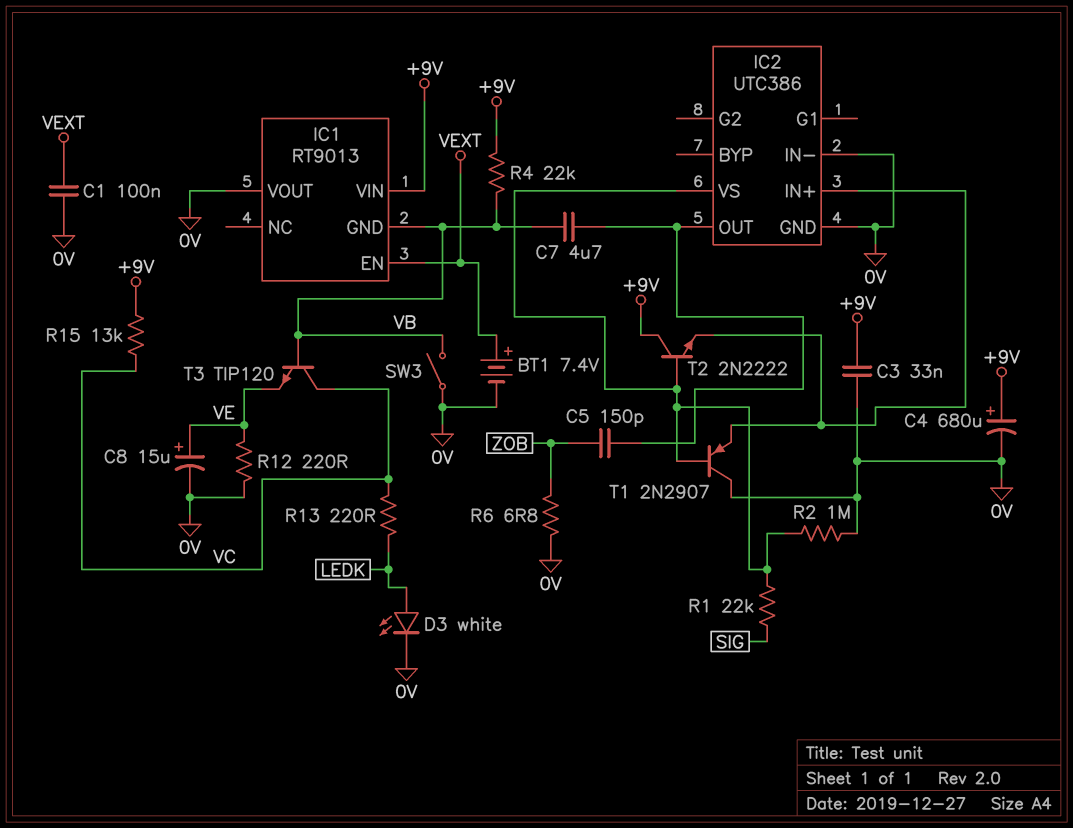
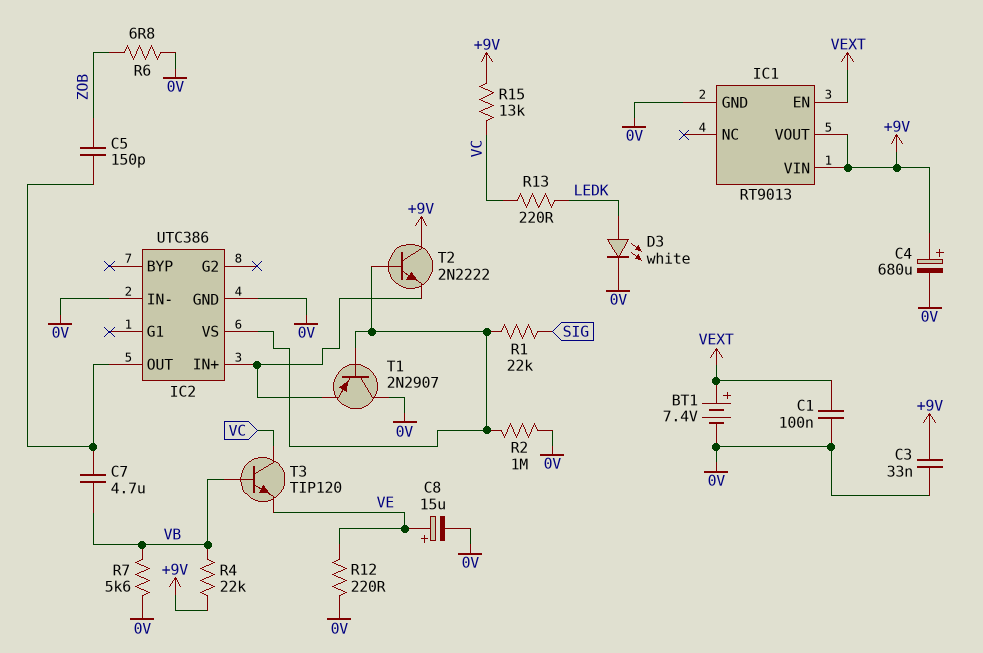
IC1 pin GND: VB -> 0V
IC1 pin VOUT: 0V -> +9V
R7: none -> 5.6k (0V, VB)
SW3: switch (0V, VB) -> none

